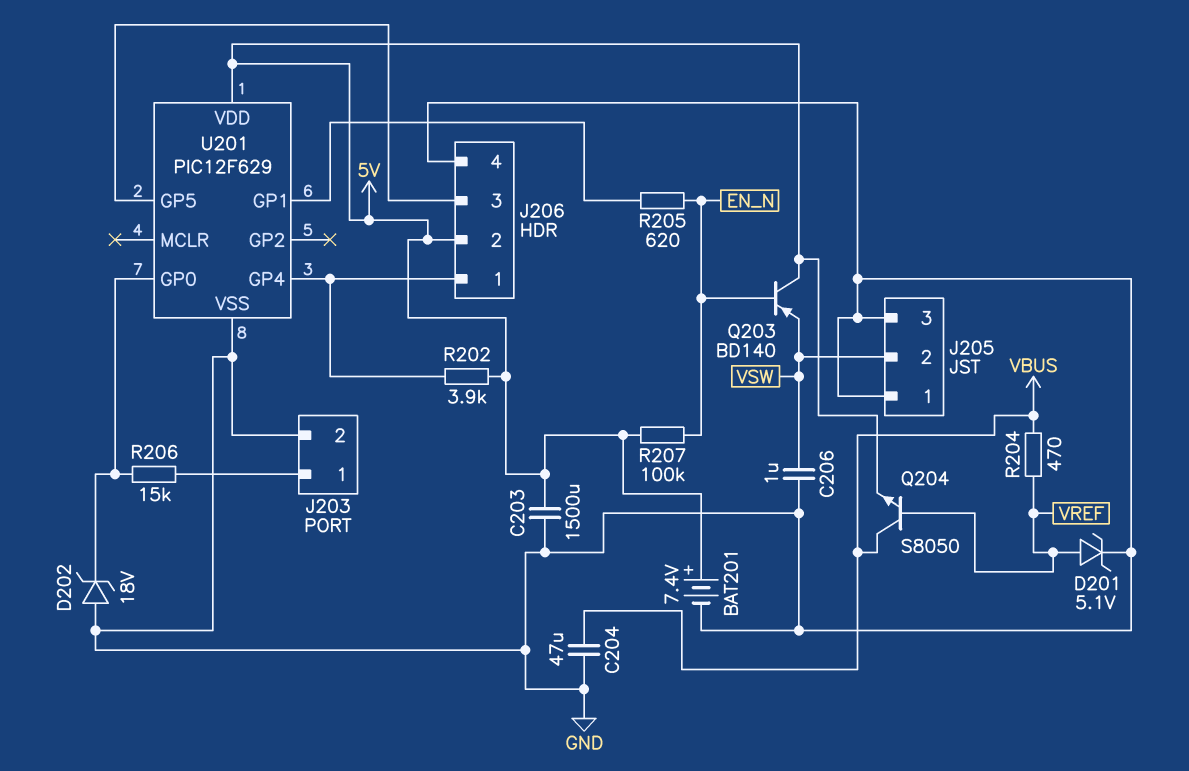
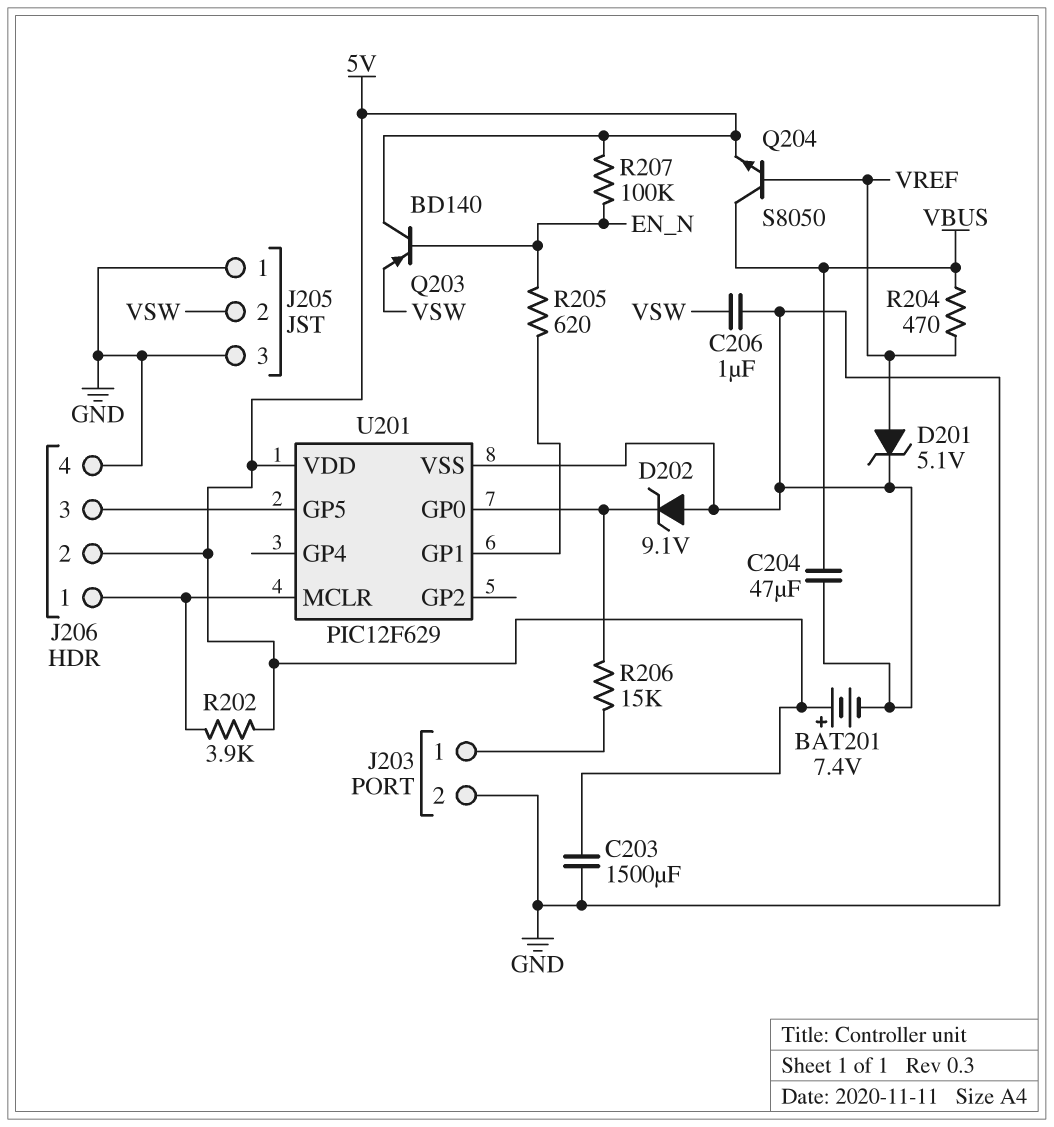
D202: zener 18V (A GND, K U201/GP0) -> zener 9.1V (A GND, K U201/GP0)
U201 pin GP4: J206/1 -> none
U201 pin MCLR: none -> J206/1

